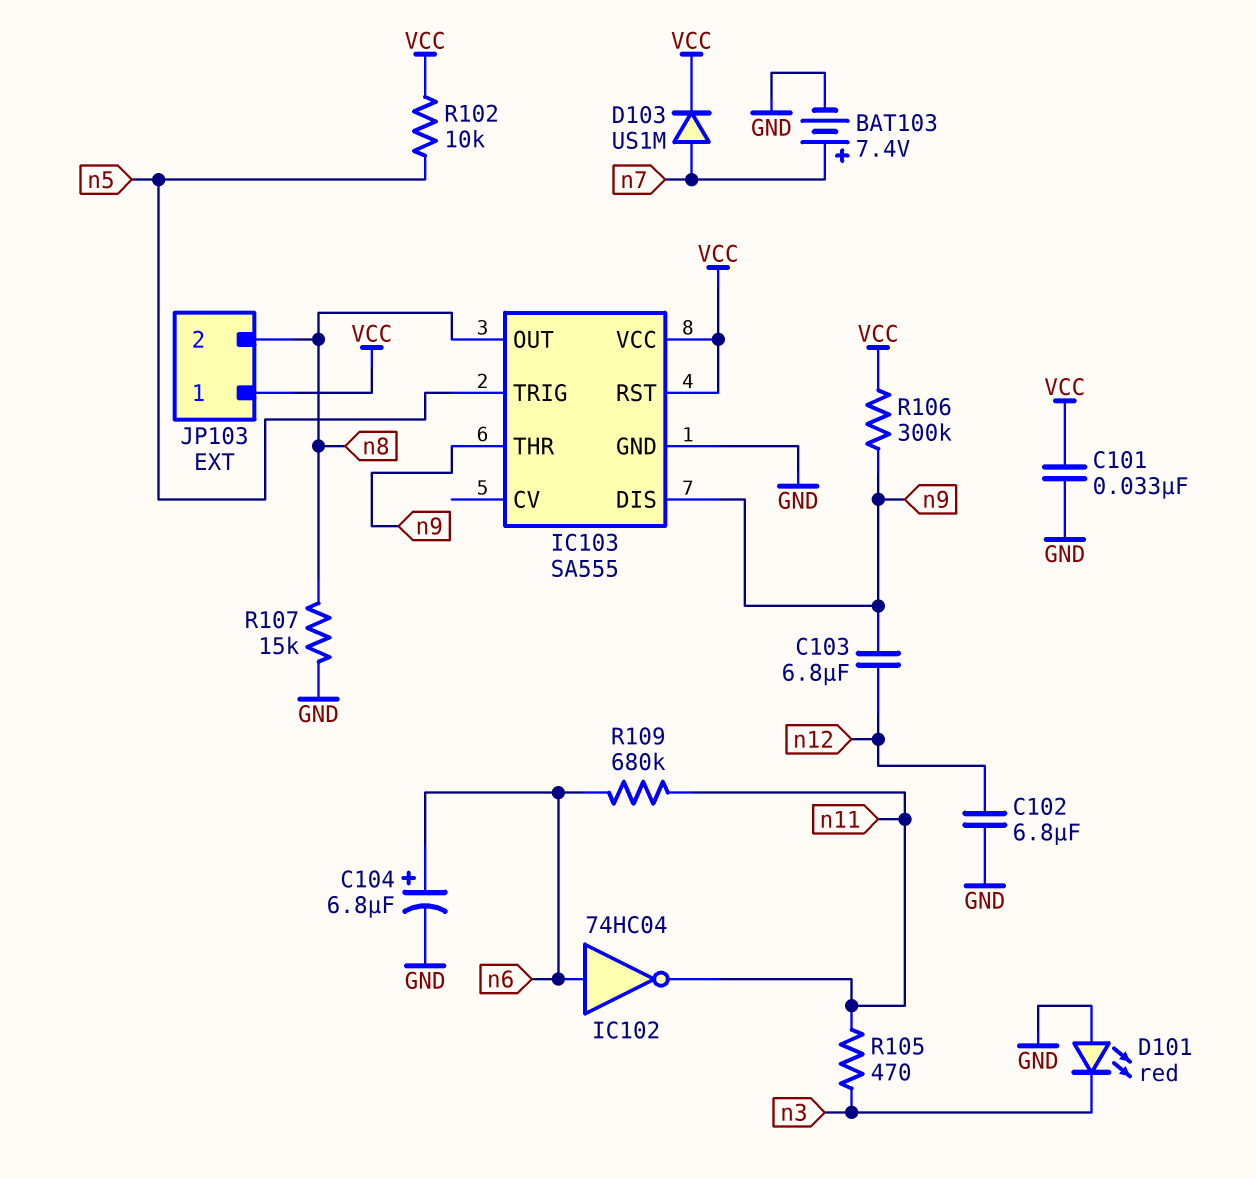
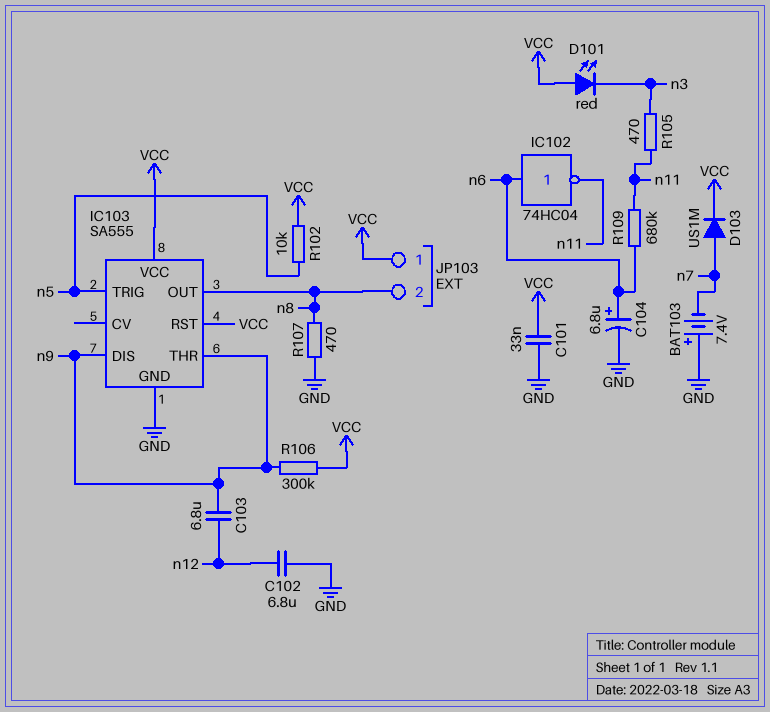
BAT103: 7.4V (plus n7, minus GND) -> 7.4V (plus GND, minus n7)
D101: LED red (A GND, K n3) -> LED red (A VCC, K n3)
R107: 15k (GND, n8) -> 470 (GND, n8)

